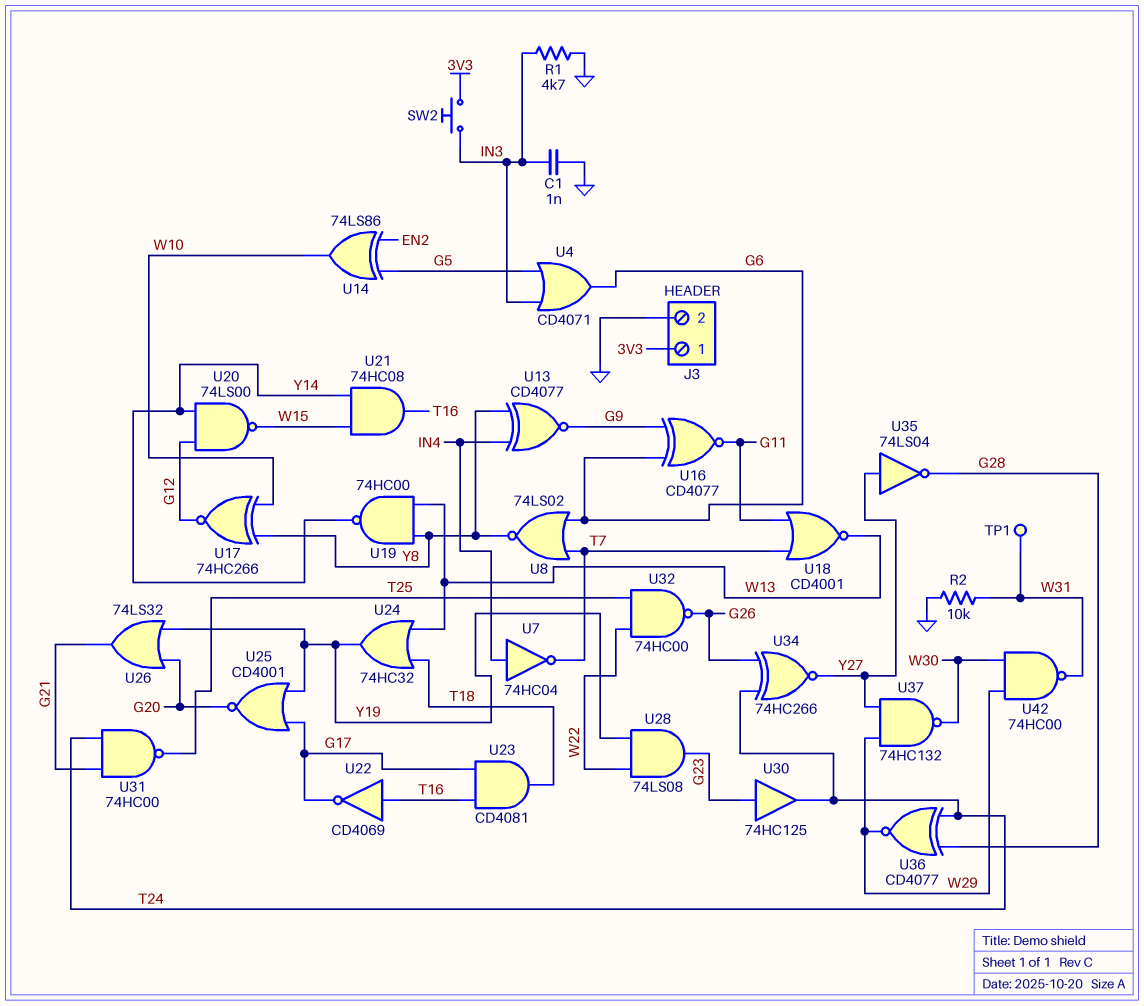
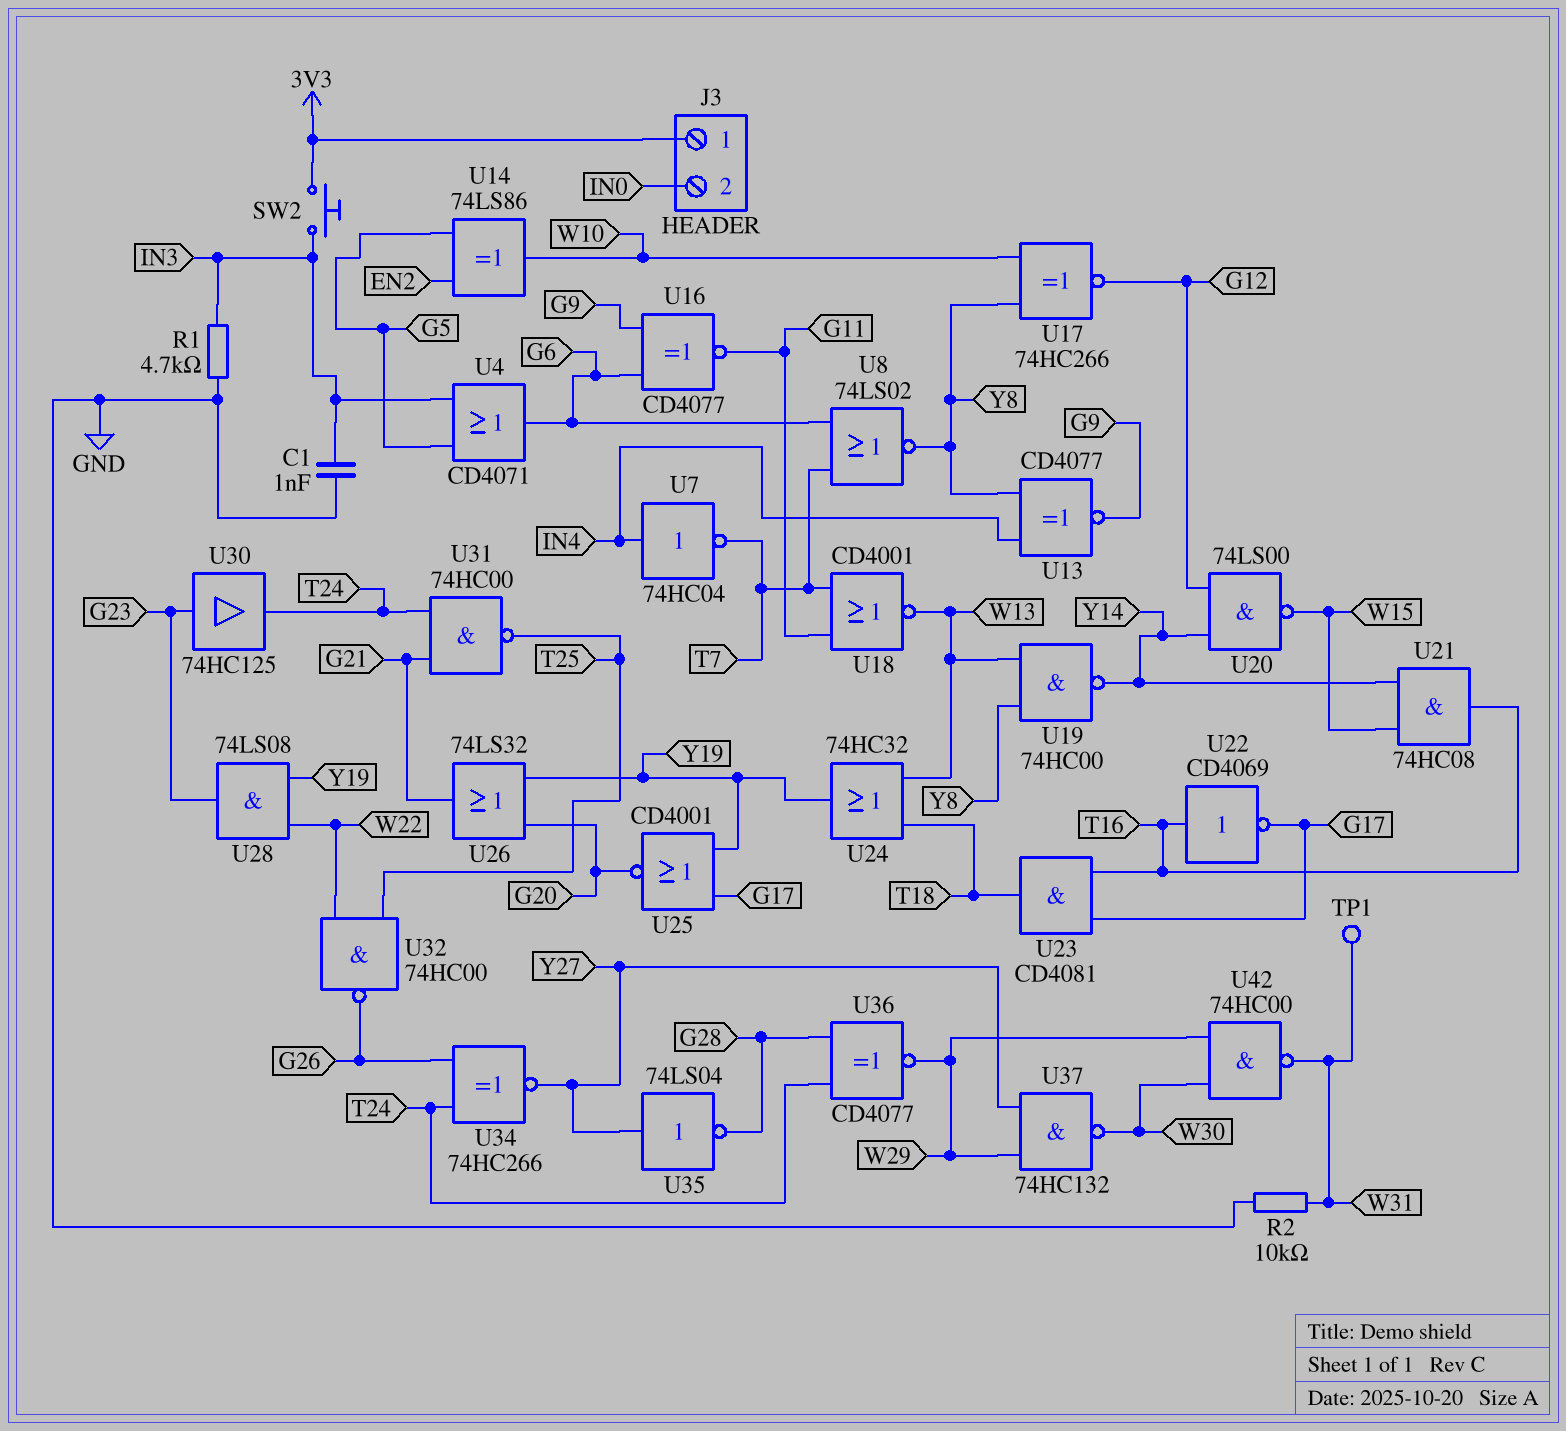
J3 pin 2: GND -> IN0

